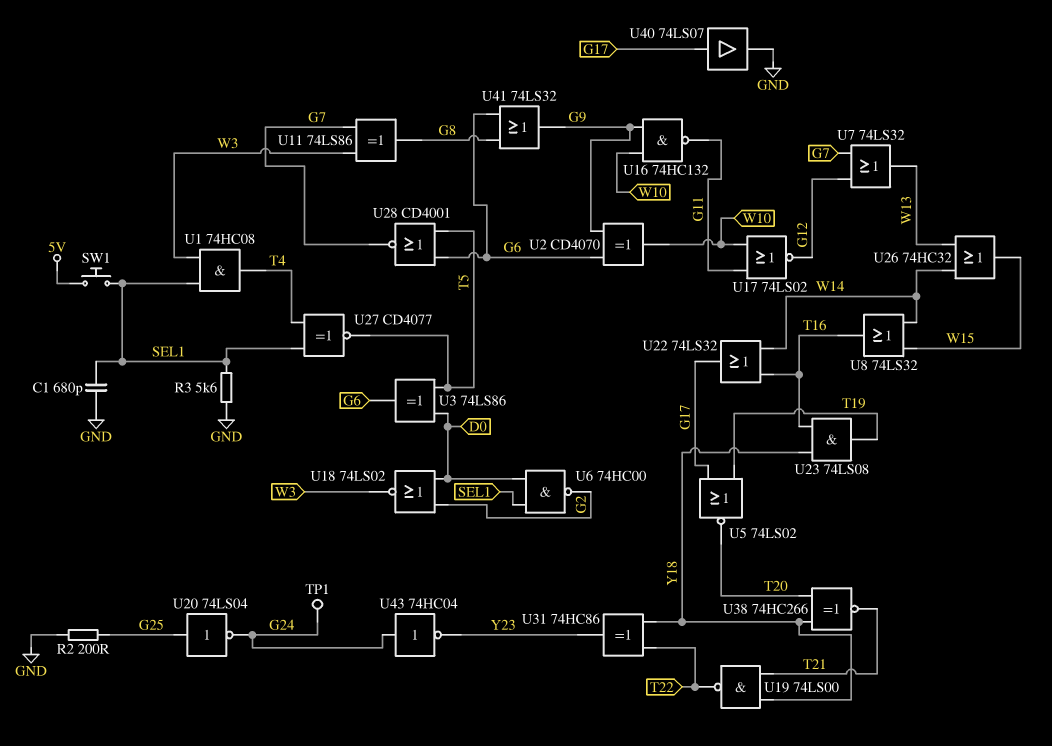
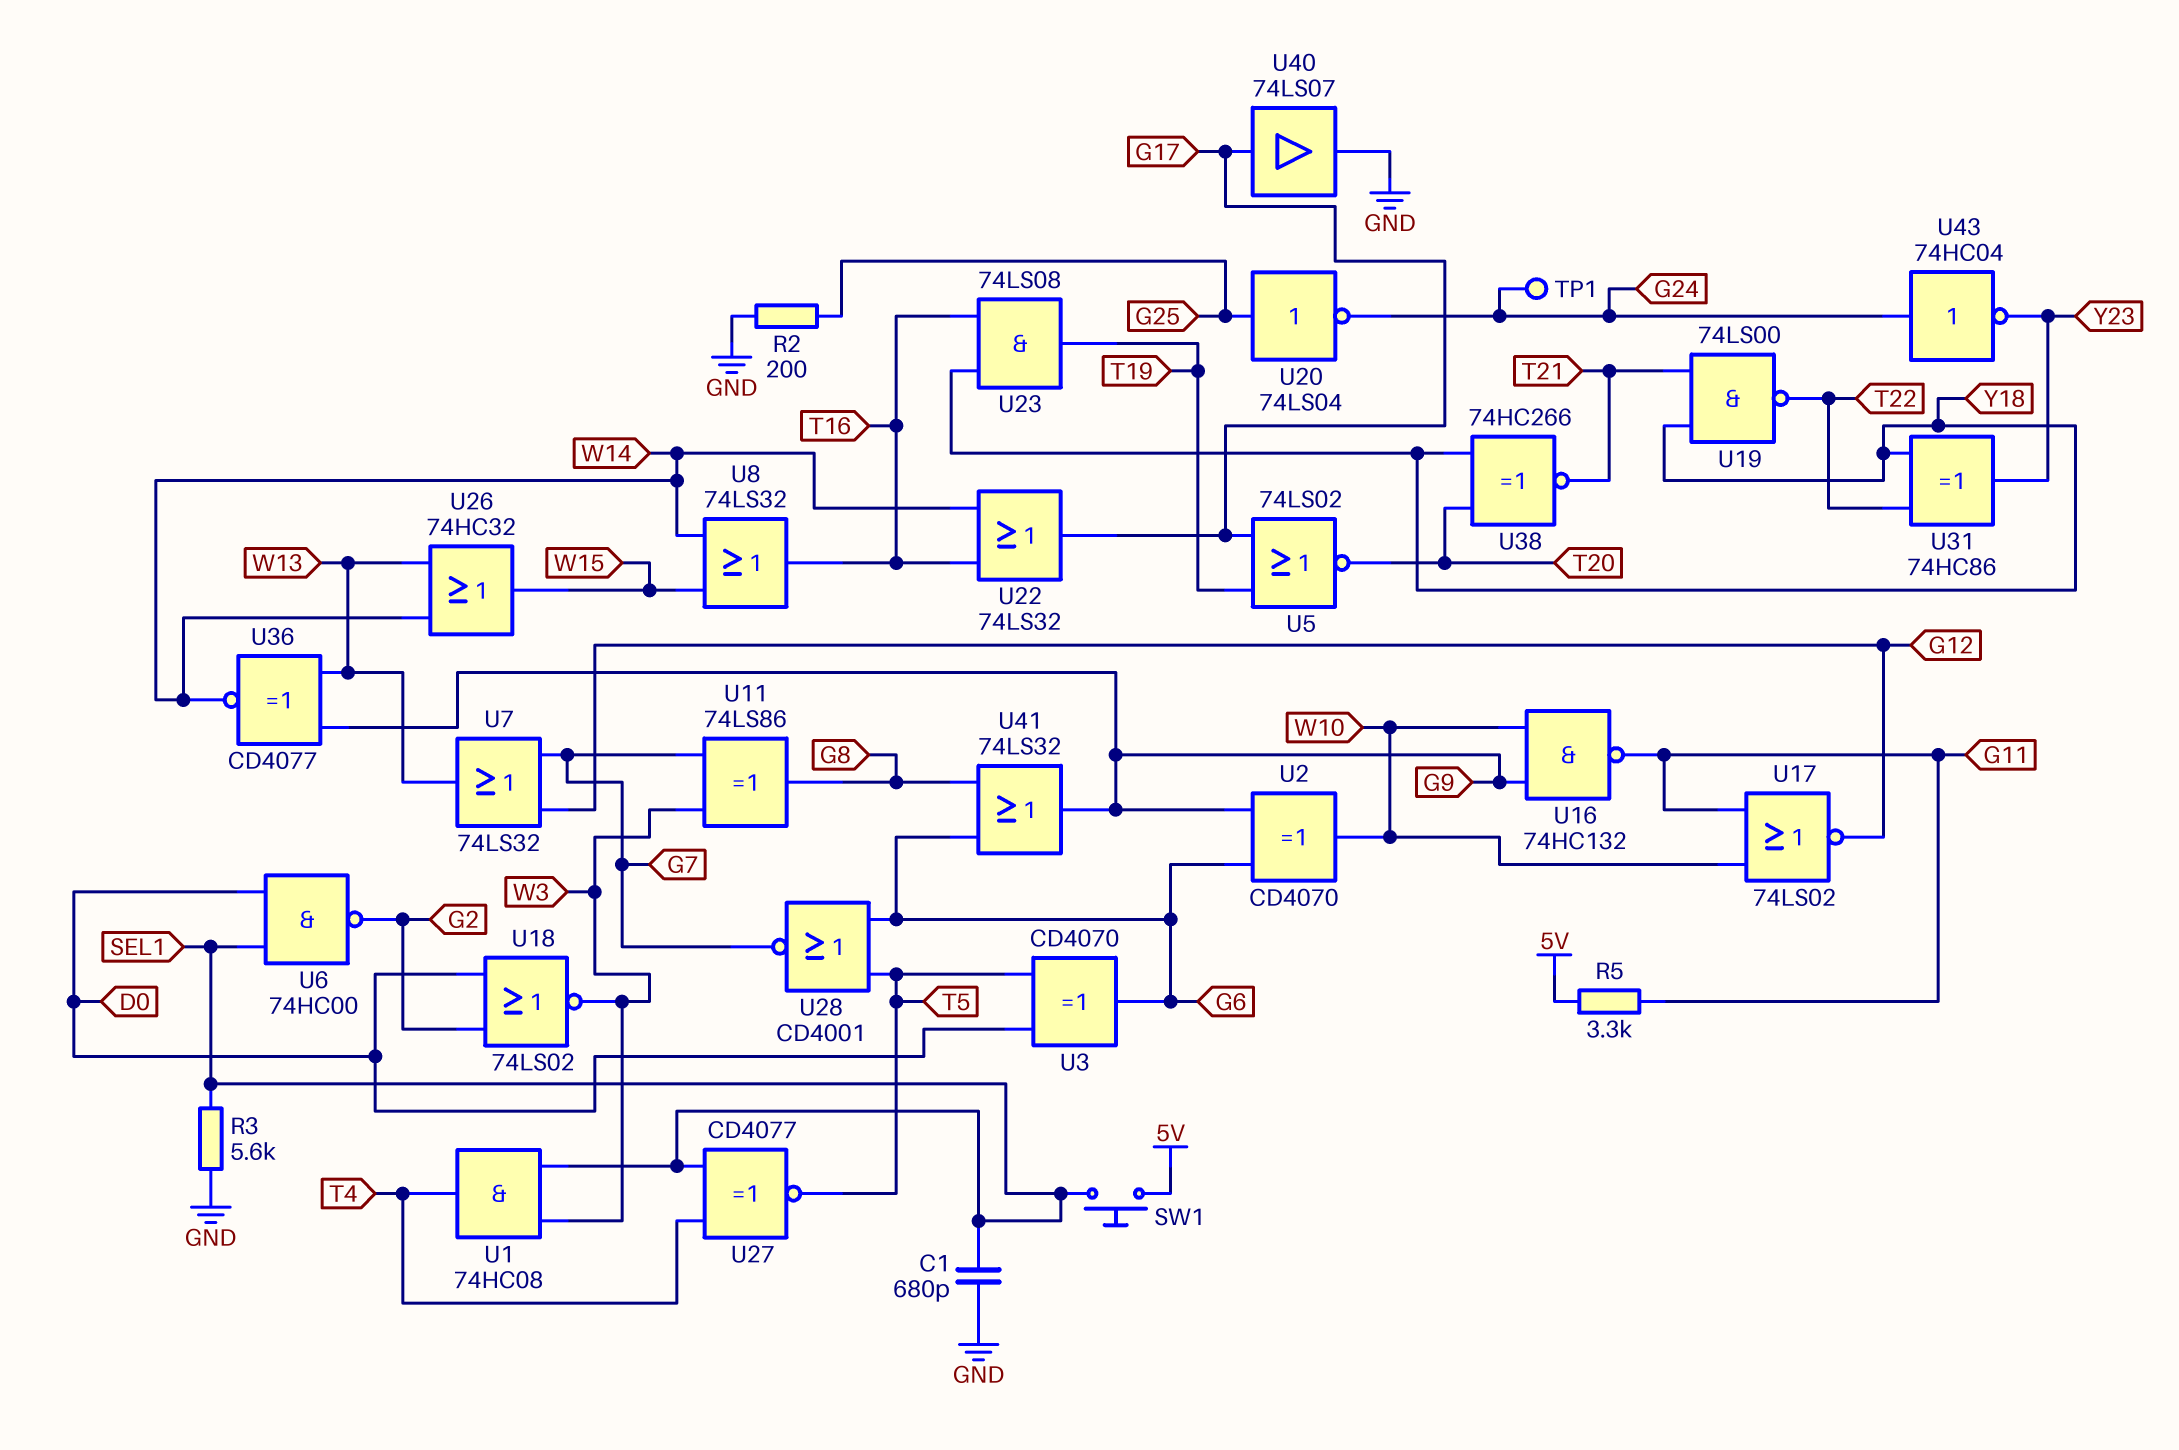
R5: none -> 3.3k (5V, G11)
U3: XOR 74LS86 (in D0, in T5, out G6) -> XOR CD4070 (in D0, in T5, out G6)
U36: none -> XNOR CD4077 (in G9, in W13, out W14)

